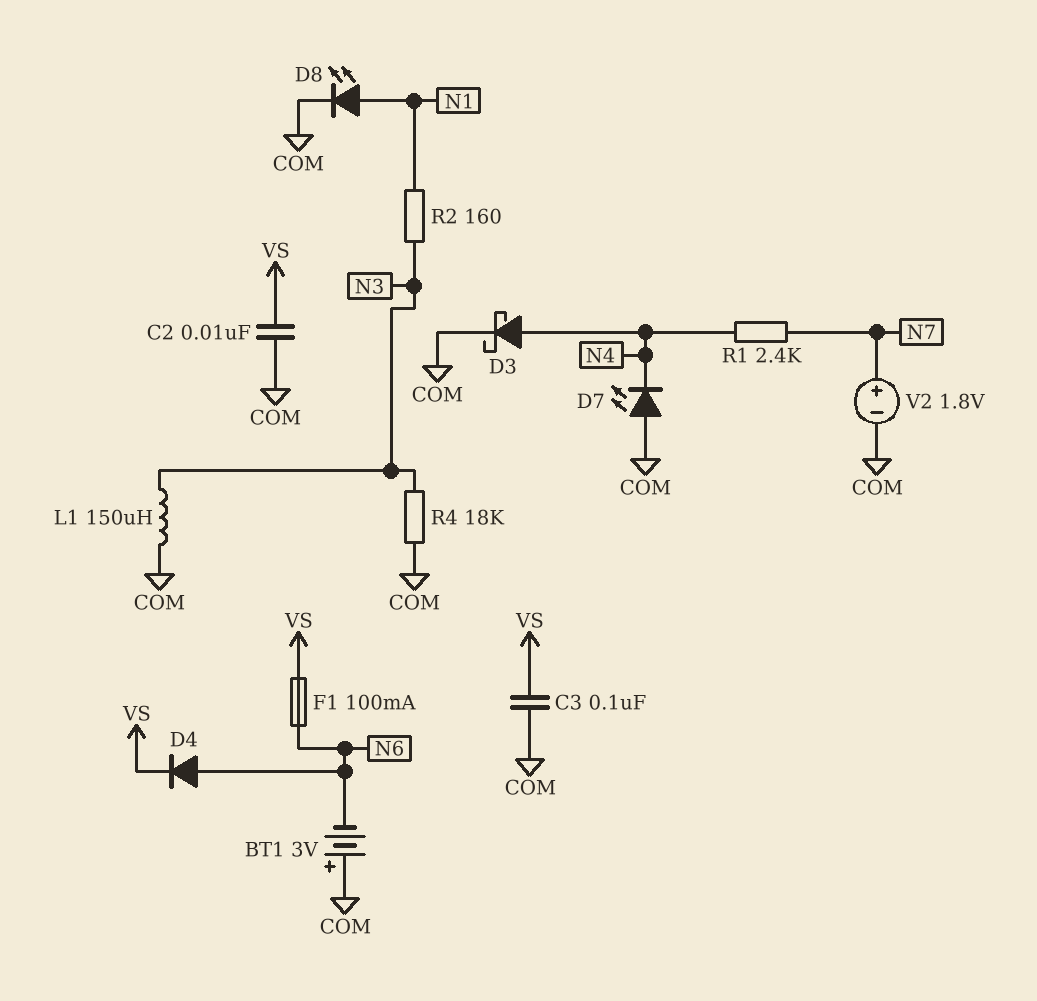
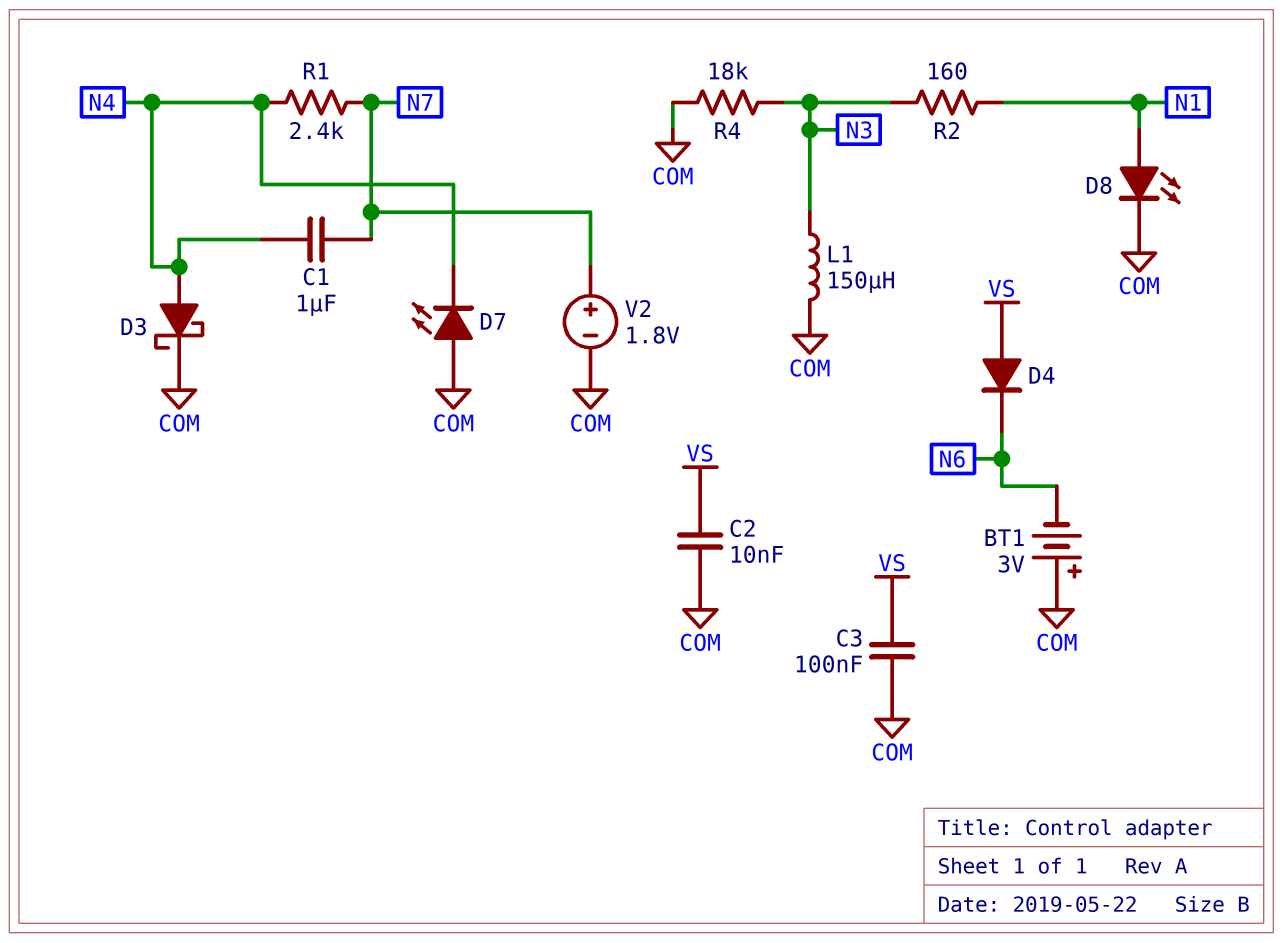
C1: none -> 1uF (N4, N7)
D4: diode (A N6, K VS) -> diode (A VS, K N6)
F1: 100mA (N6, VS) -> none

